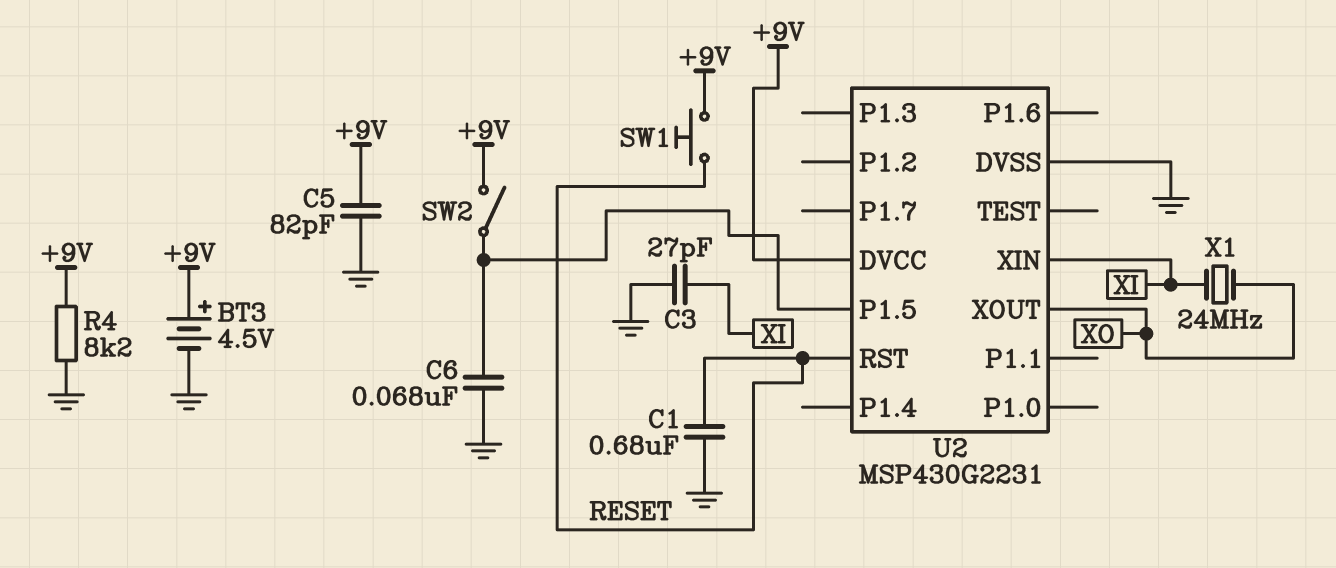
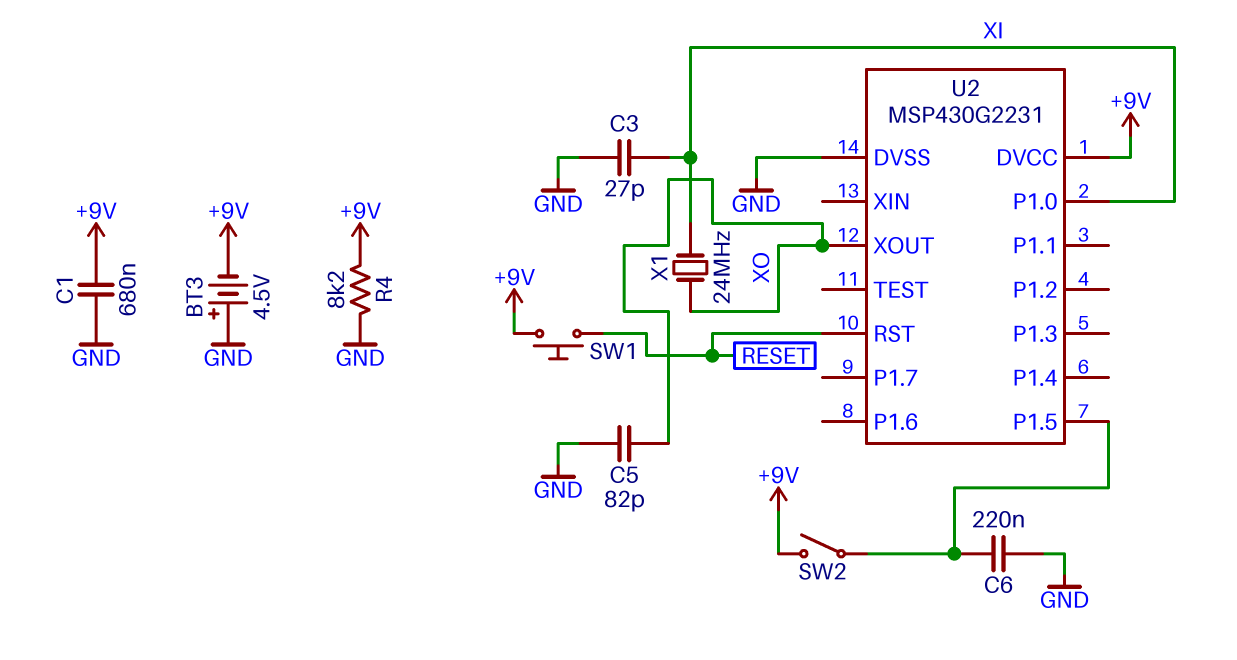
BT3: 4.5V (plus +9V, minus GND) -> 4.5V (plus GND, minus +9V)
C1: 680nF (GND, RESET) -> 680nF (+9V, GND)
C5: 82pF (+9V, GND) -> 82pF (GND, XO)
C6: 68nF (GND, U2/P1.5) -> 220nF (GND, U2/P1.5)
U2 pin P1.0: none -> XI
U2 pin XIN: XI -> none

